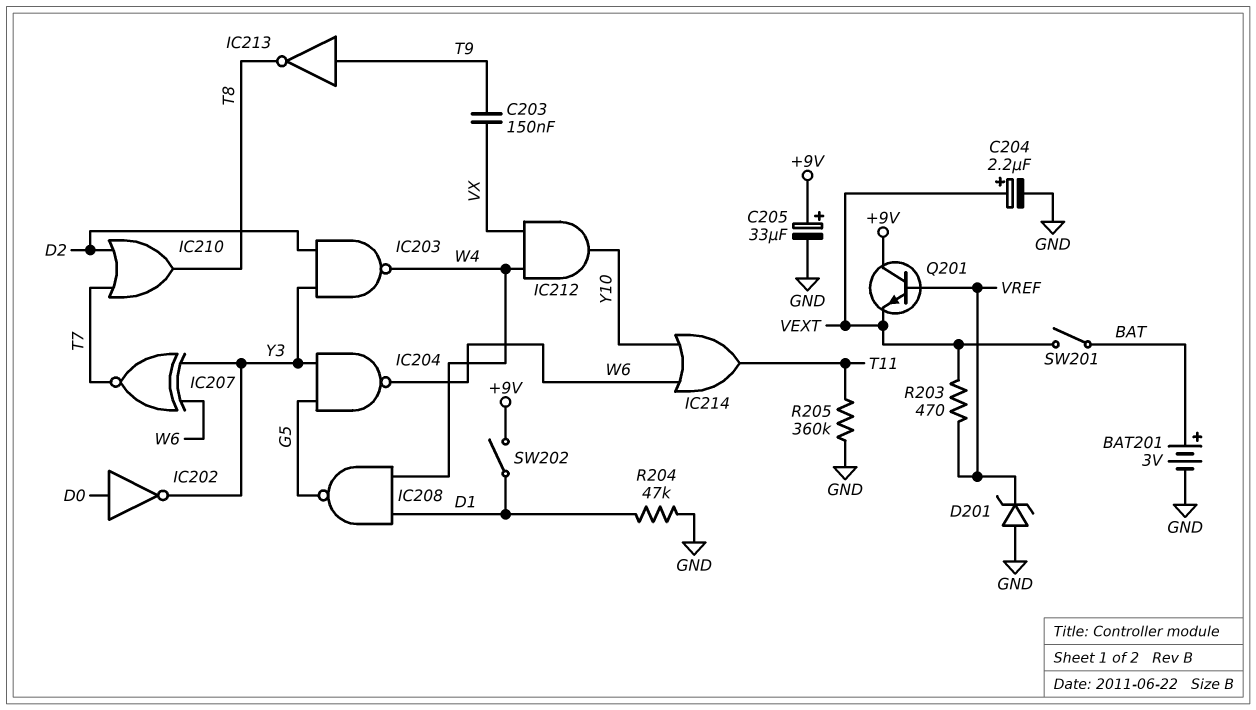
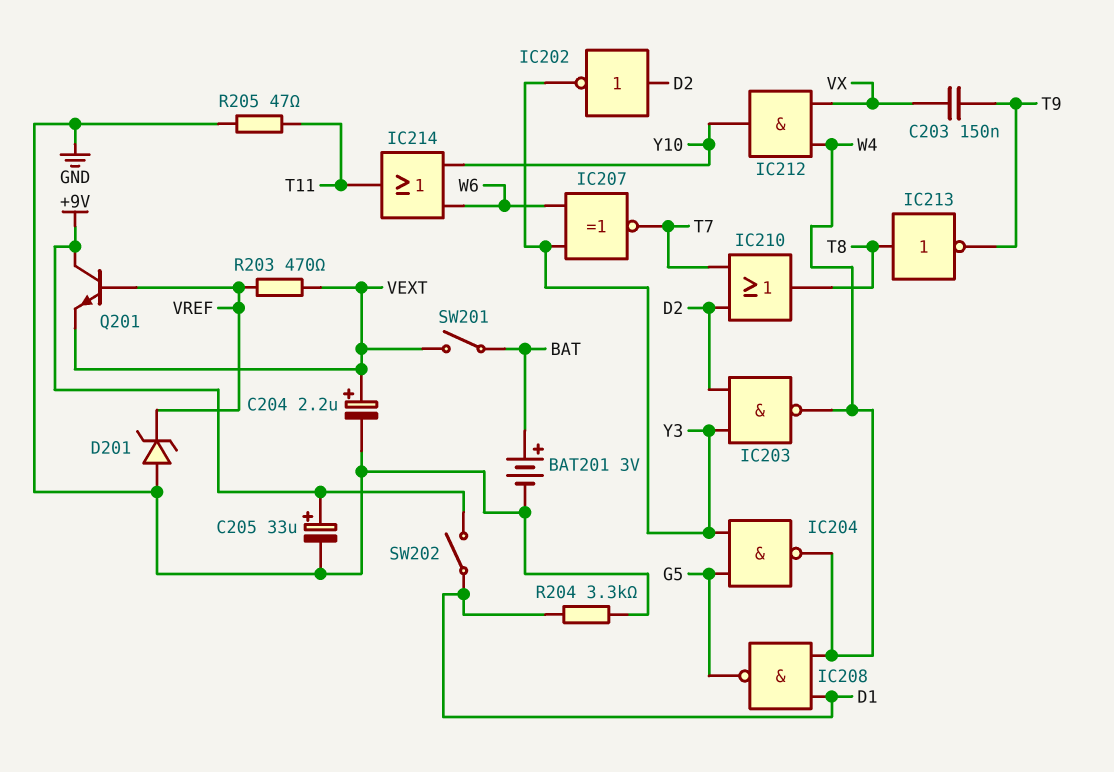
IC202: NOT (in D0, out Y3) -> NOT (in D2, out Y3)
IC204: NAND (in G5, in Y3, out W6) -> NAND (in G5, in Y3, out W4)
IC213: NOT (in T9, out T8) -> NOT (in T8, out T9)
R204: 47k (D1, GND) -> 3.3k (D1, GND)
R205: 360k (GND, T11) -> 47 (GND, T11)

